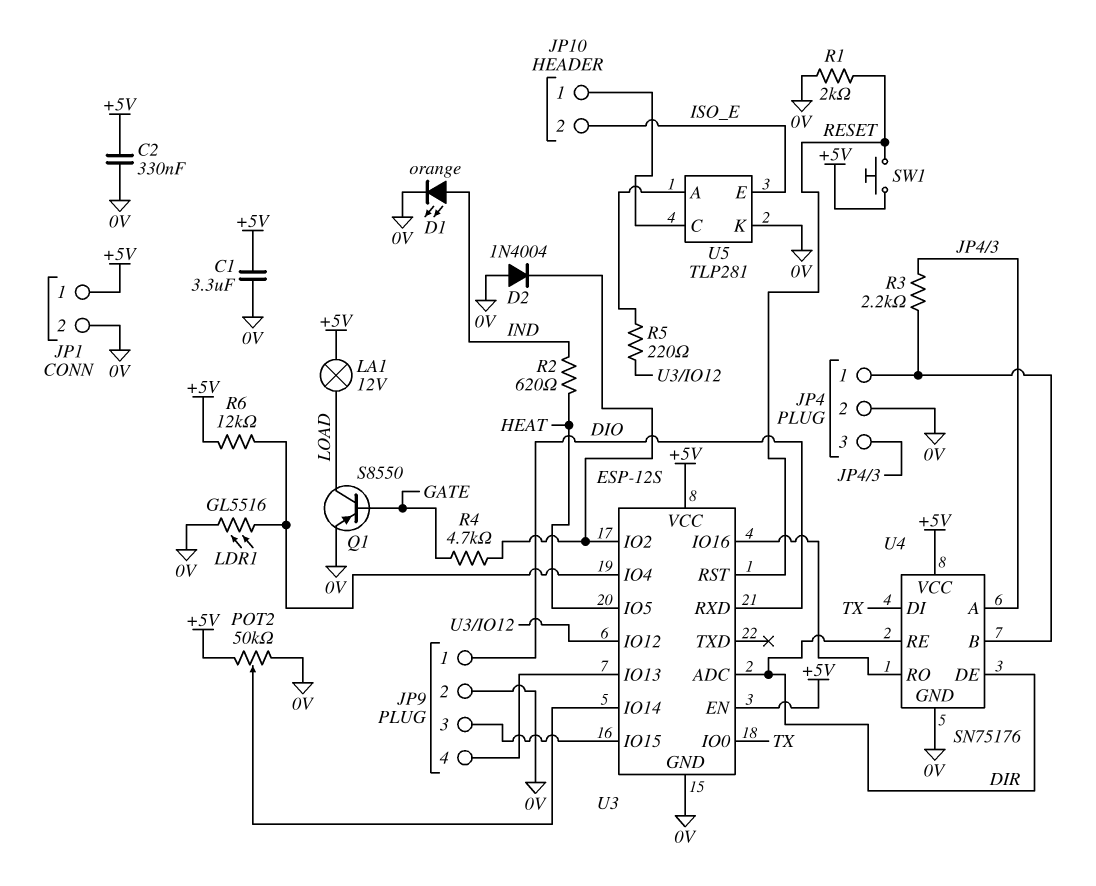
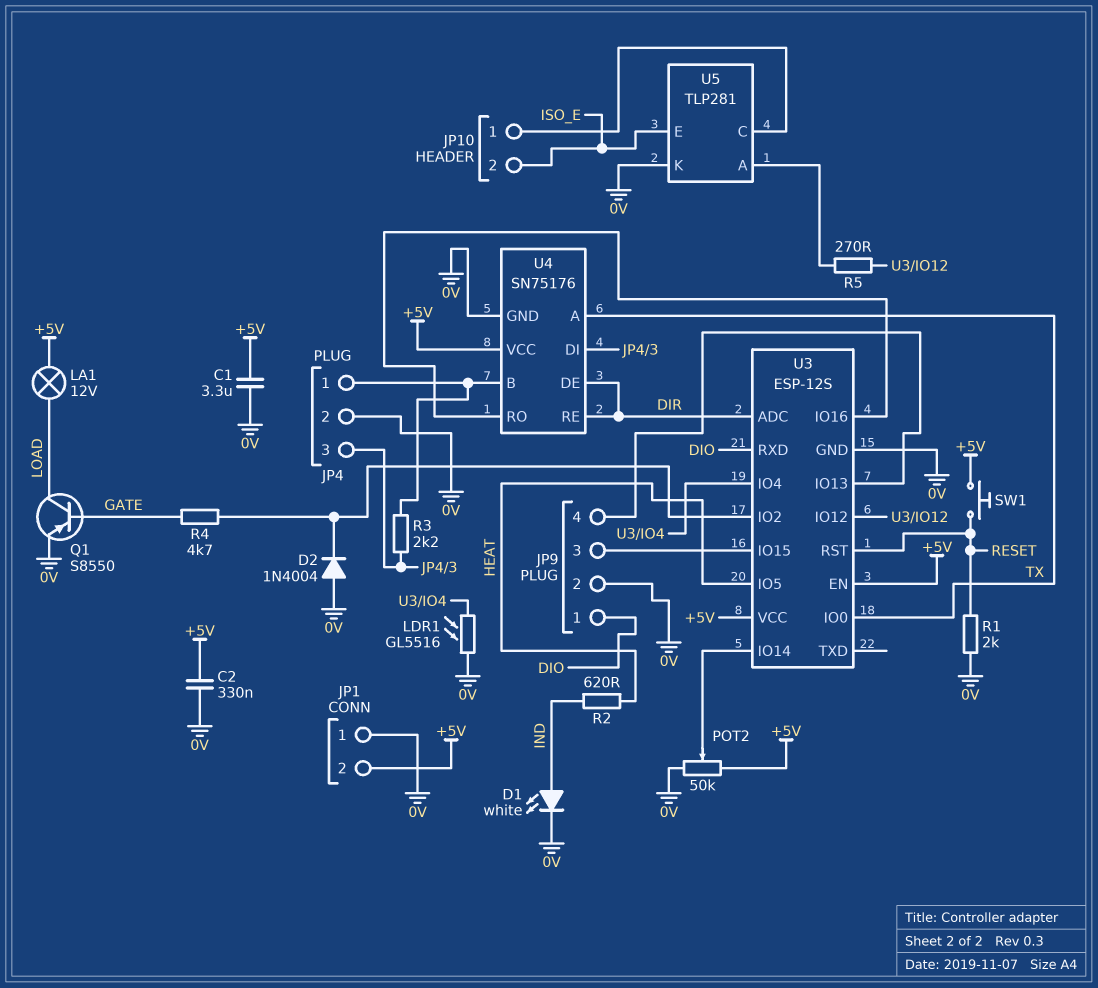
D1: LED orange (A IND, K 0V) -> LED white (A IND, K 0V)
JP1 pin 1: +5V -> 0V
JP1 pin 2: 0V -> +5V
R5: 220 (U3/IO12, U5/A) -> 270 (U3/IO12, U5/A)
R6: 12k (+5V, U3/IO4) -> none
U4 pin A: JP4/3 -> TX
U4 pin DI: TX -> JP4/3

